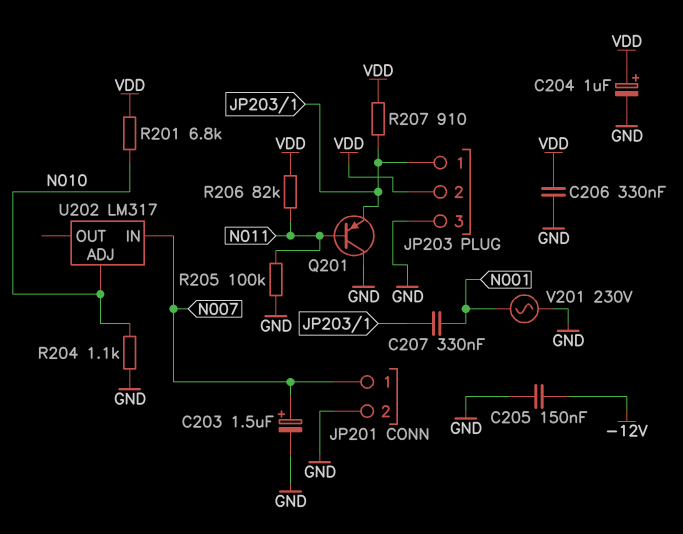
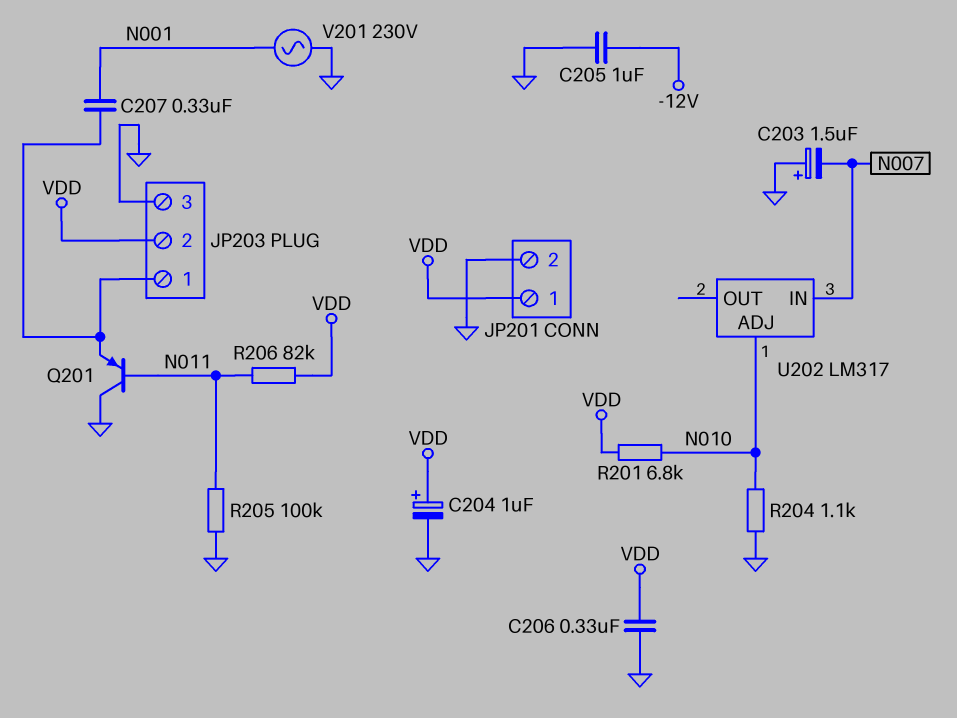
C203: 1.5uF (plus N007, minus GND) -> 1.5uF (plus GND, minus N007)
C205: 150nF (-12V, GND) -> 1uF (-12V, GND)
JP201 pin 1: N007 -> VDD
R207: 910 (JP203/1, VDD) -> none

